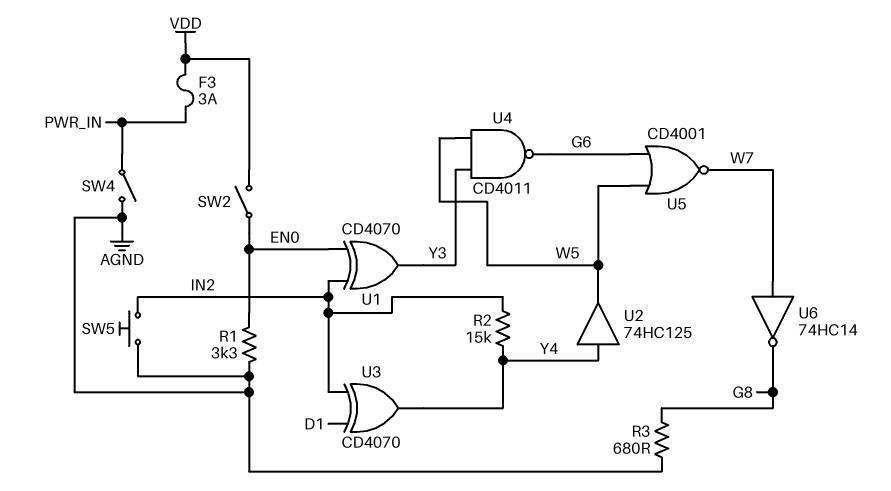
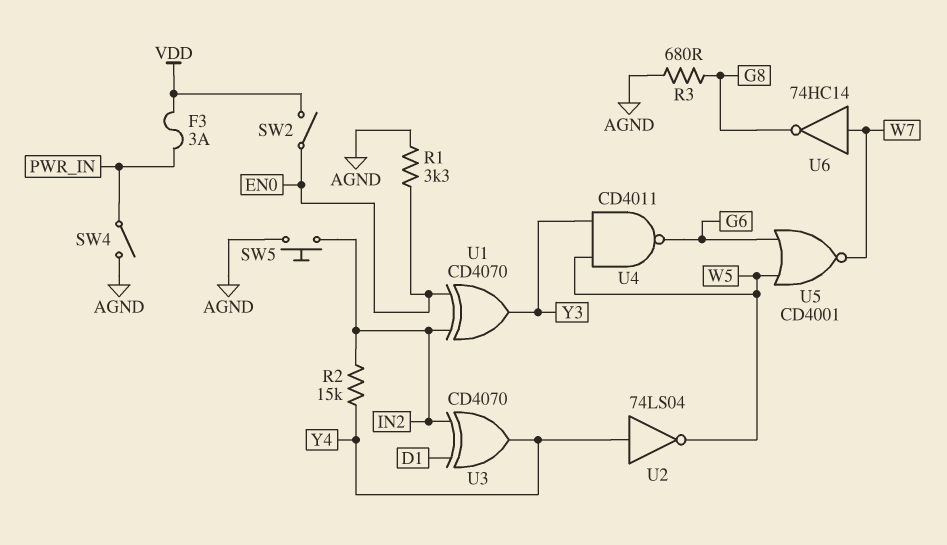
U2: buffer 74HC125 (in Y4, out W5) -> NOT 74LS04 (in Y4, out W5)

